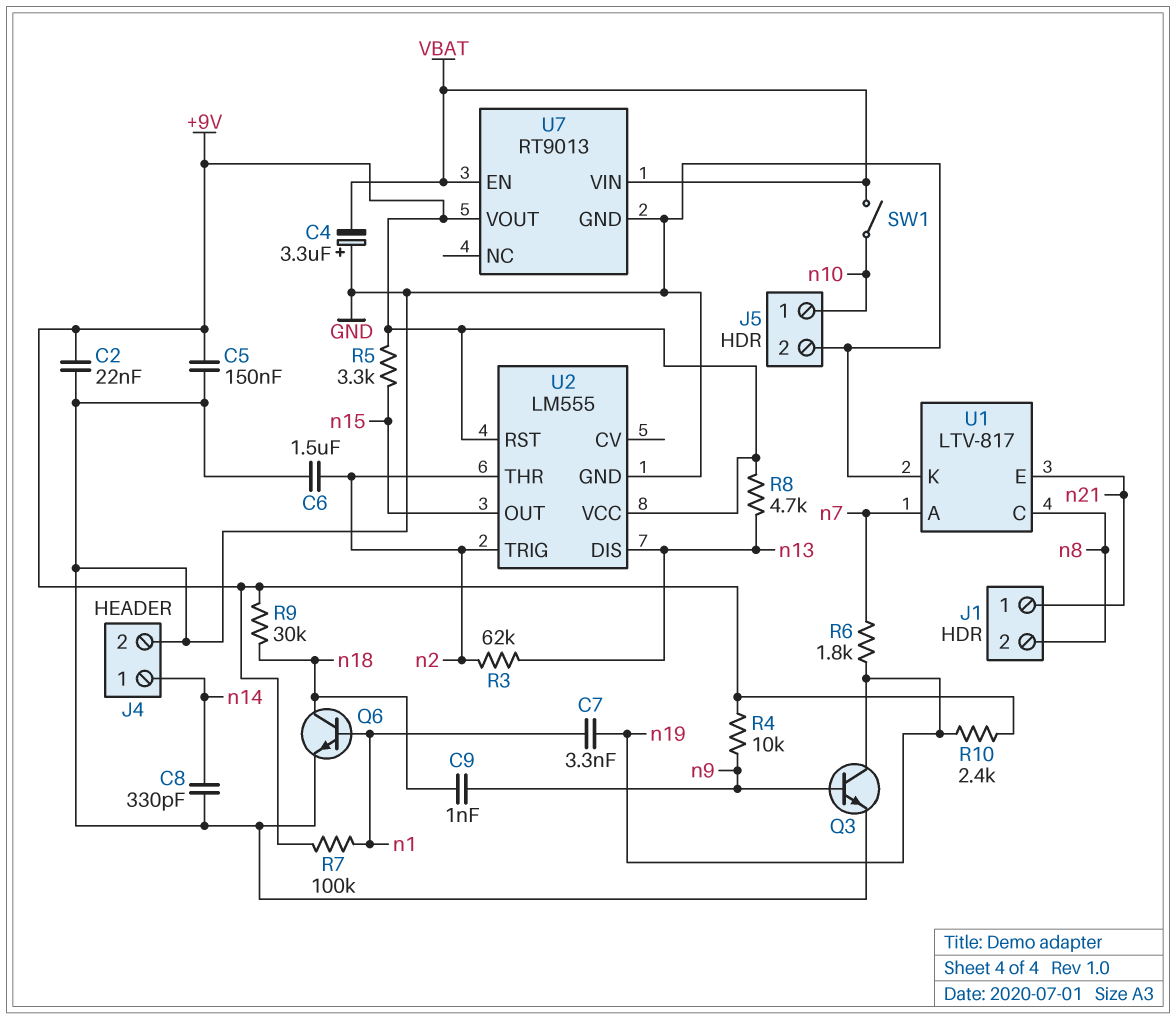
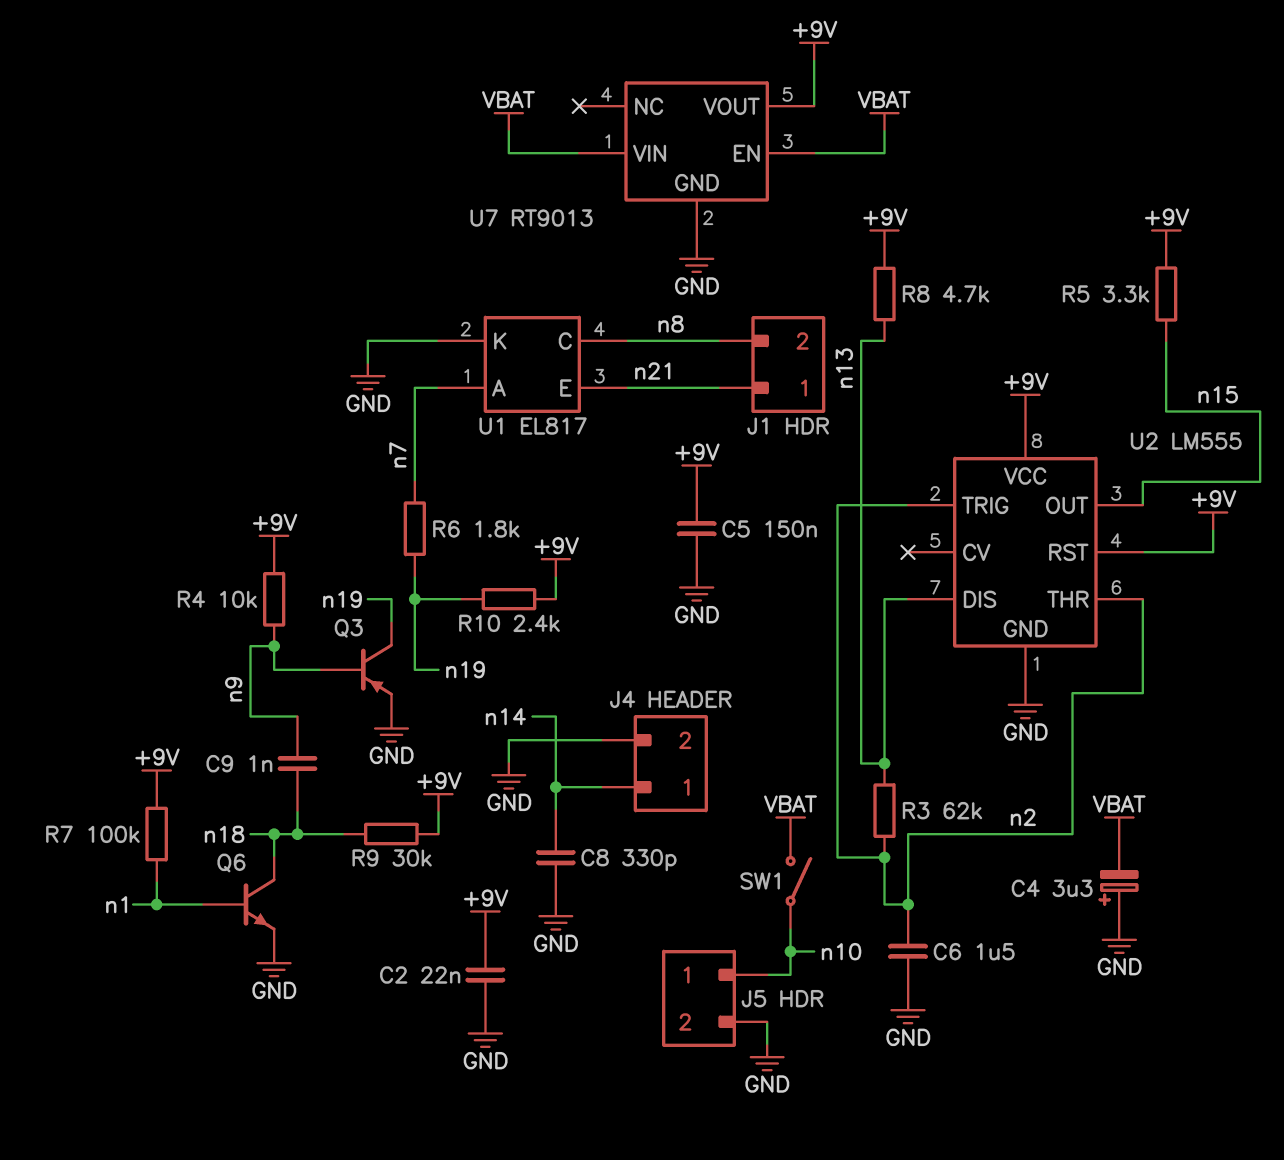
C7: 3.3nF (n1, n19) -> none
Q3: NPN (B n9, C n19, E GND) -> PNP (B n9, C n19, E GND)
U1: LTV-817 -> EL817

